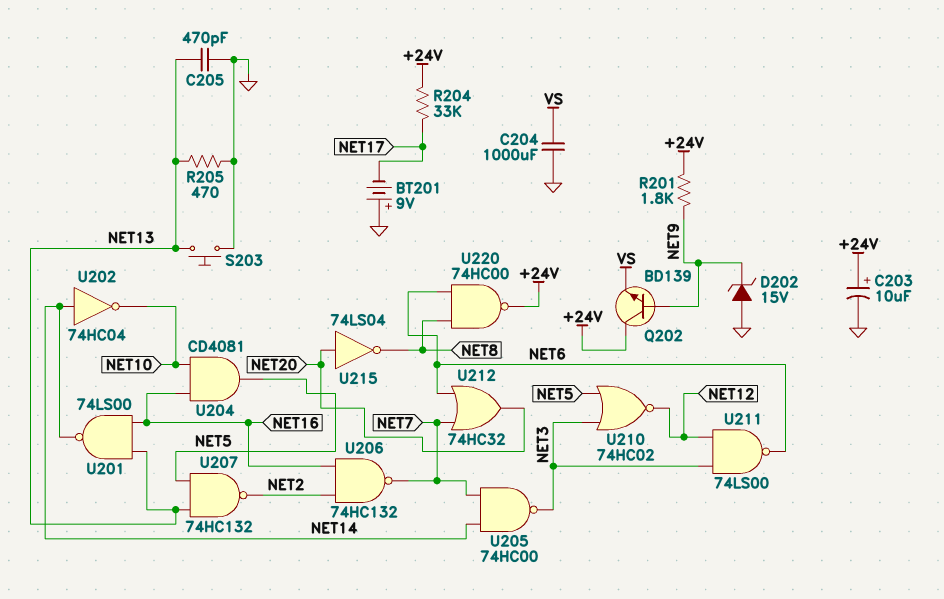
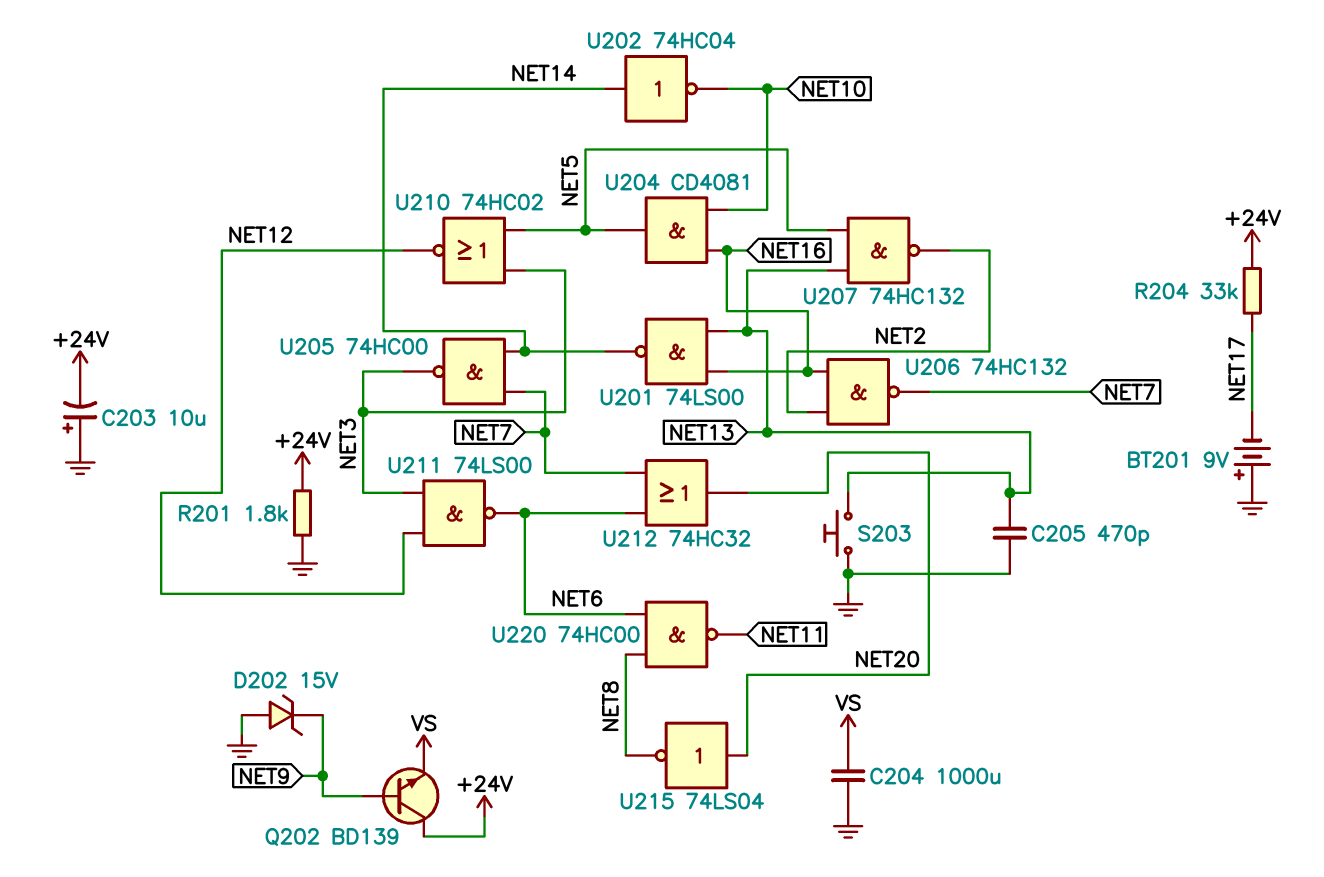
C203: 10uF (plus +24V, minus GND) -> 10uF (plus GND, minus +24V)
R201: 1.8k (+24V, NET9) -> 1.8k (+24V, GND)
R205: 470 (GND, NET13) -> none
U220: NAND 74HC00 (in NET6, in NET8, out +24V) -> NAND 74HC00 (in NET6, in NET8, out NET11)

